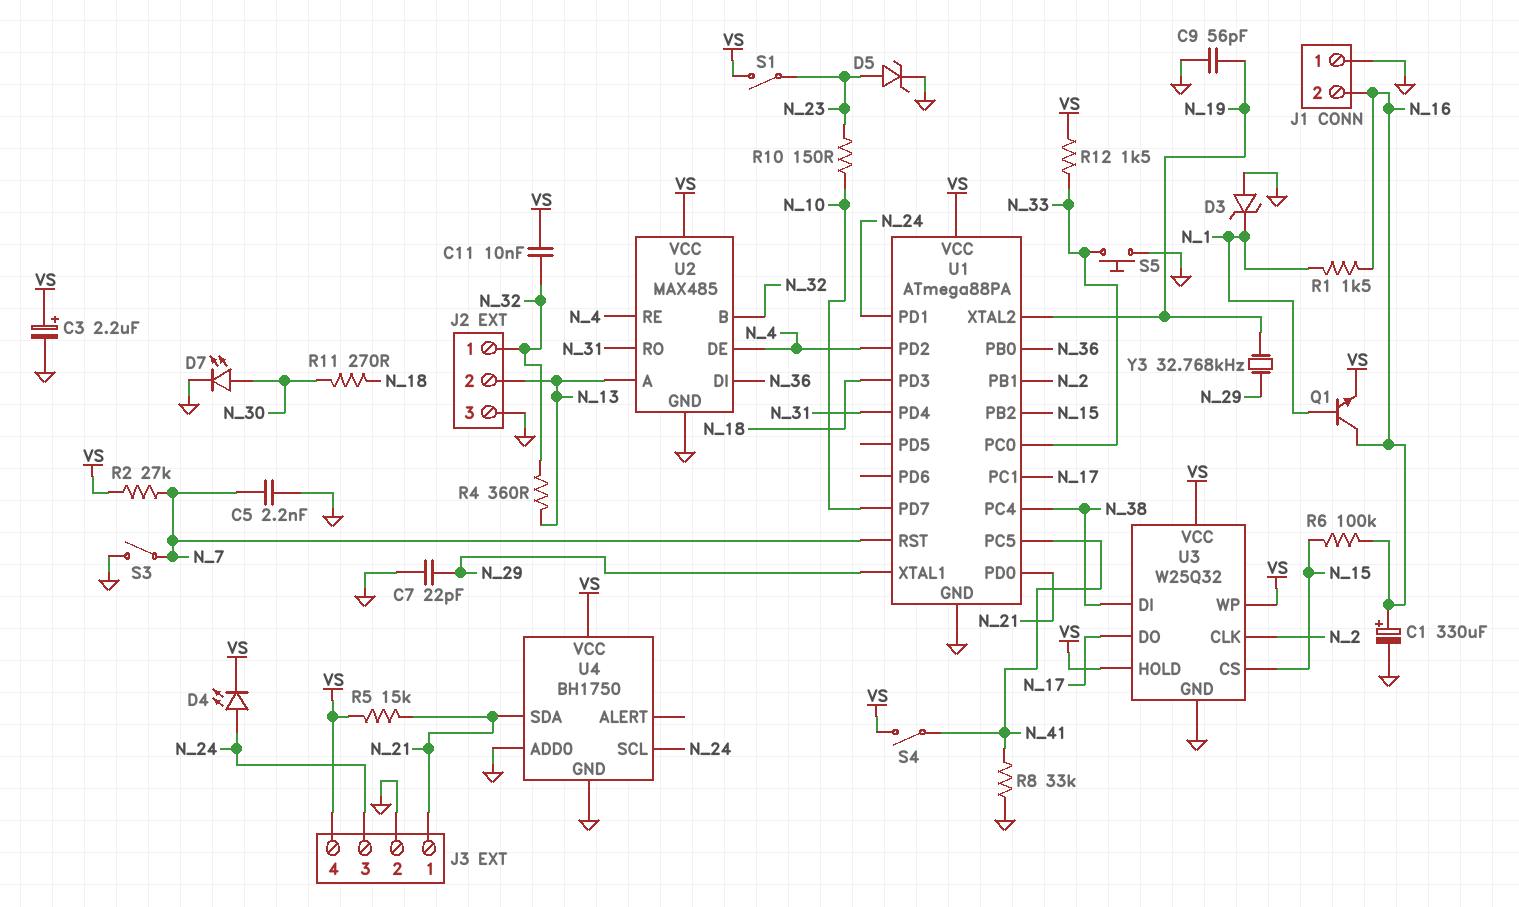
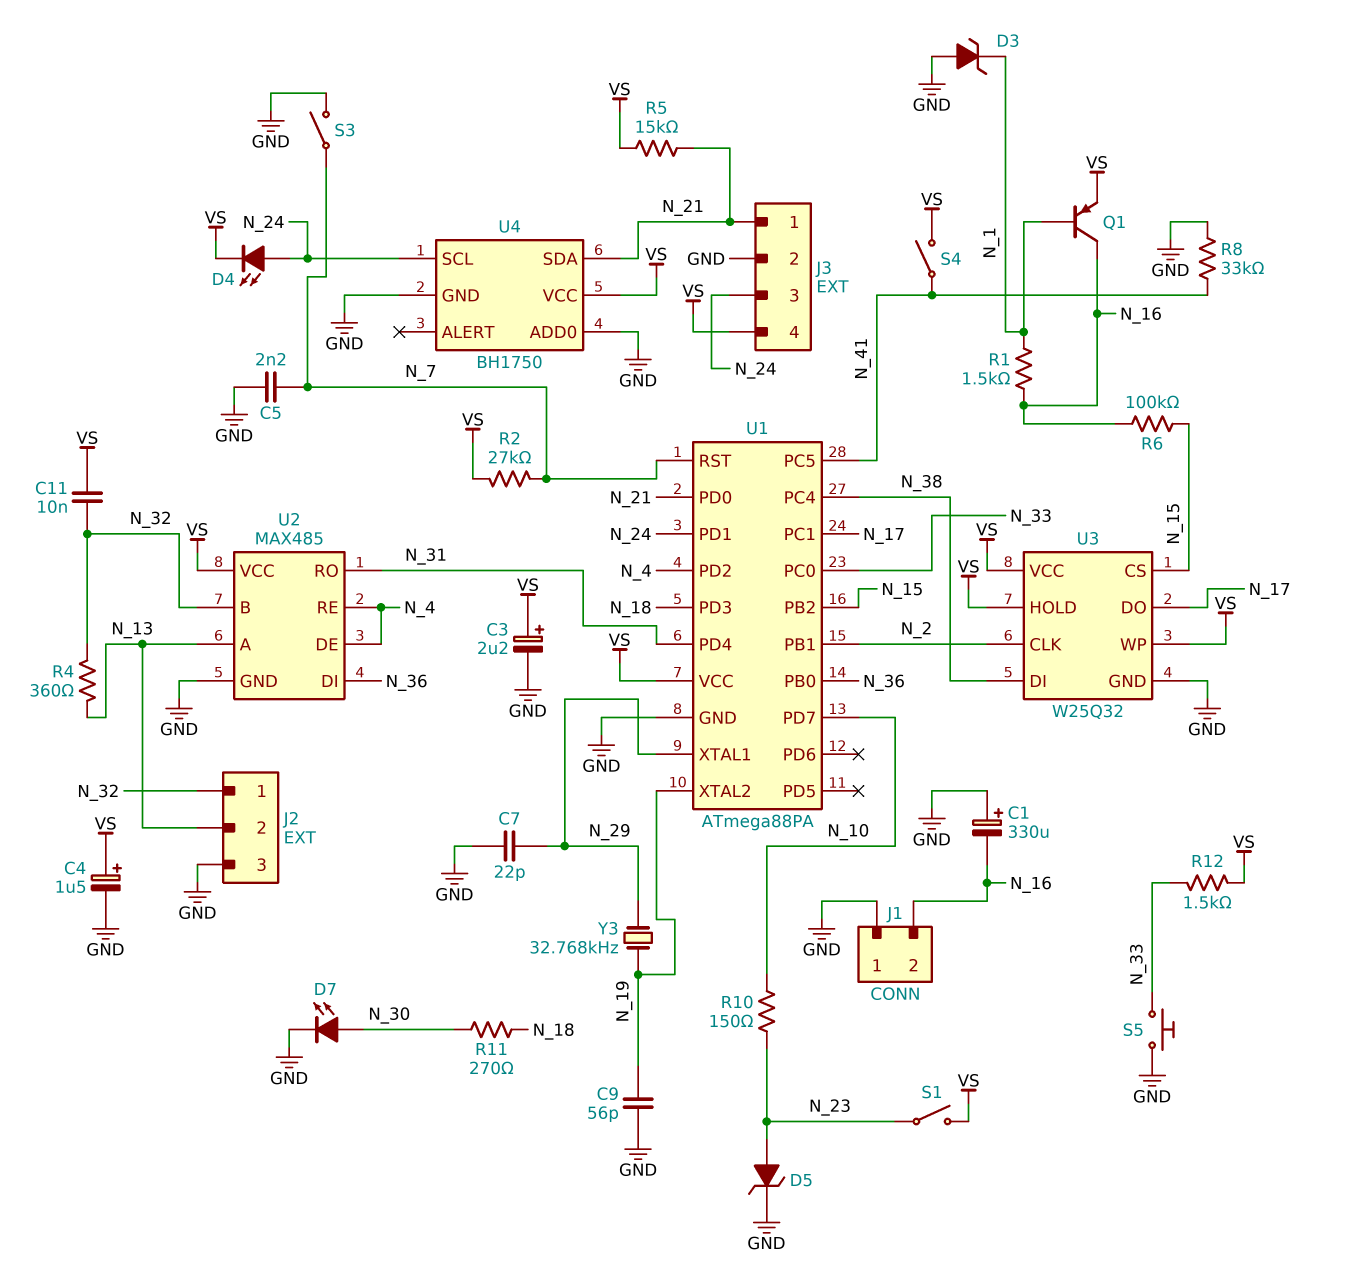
C1: 330uF (plus N_16, minus GND) -> 330uF (plus GND, minus N_16)
C4: none -> 1.5uF (plus VS, minus GND)
Q1: NPN (B N_1, C N_16, E VS) -> PNP (B N_1, C N_16, E VS)

